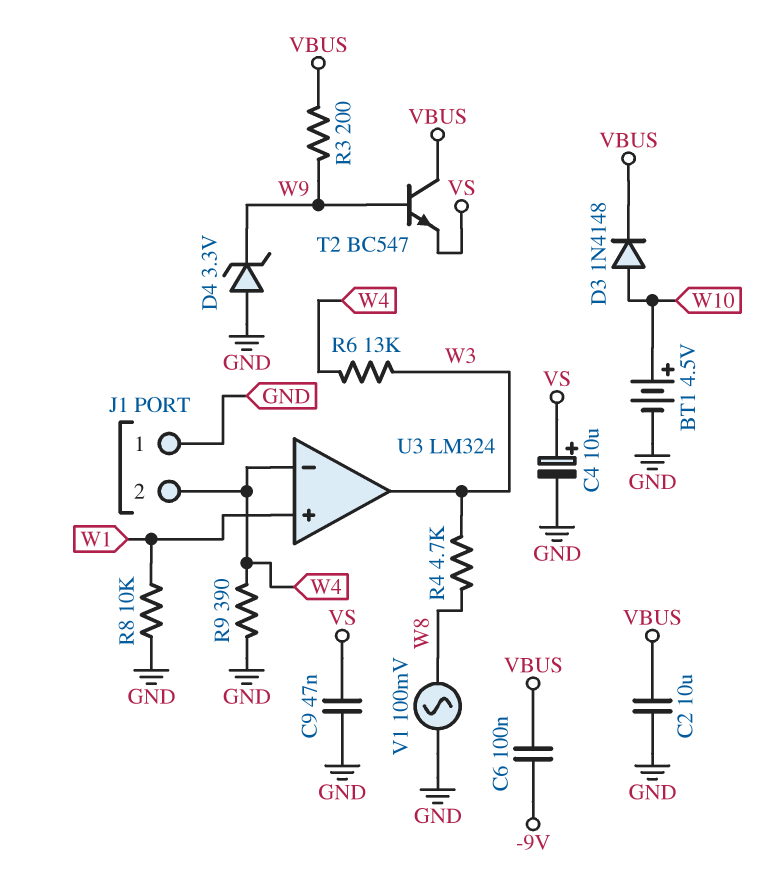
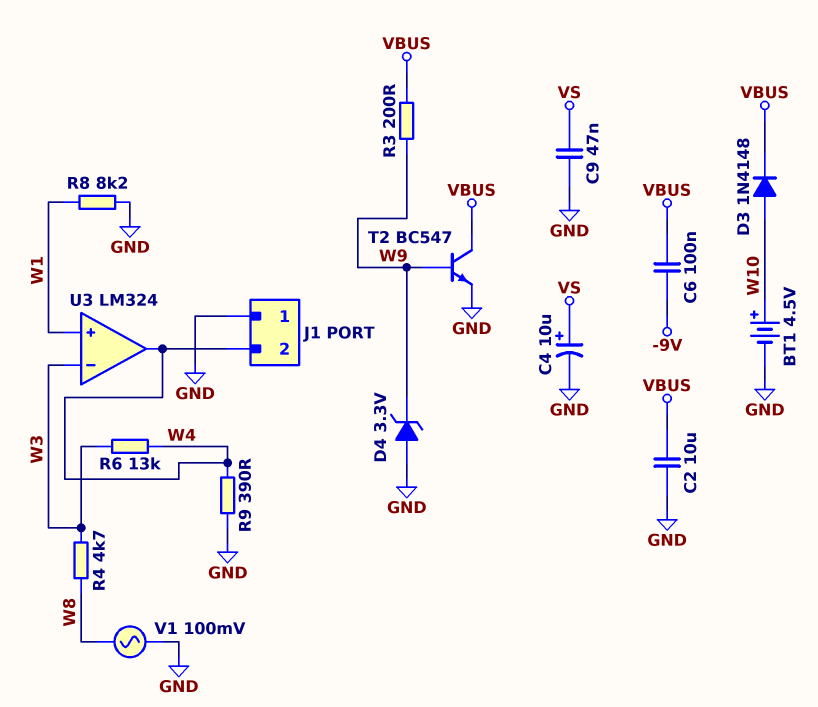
R8: 10k (GND, W1) -> 8.2k (GND, W1)
T2: NPN BC547 (B W9, C VBUS, E VS) -> NPN BC547 (B W9, C VBUS, E GND)
U3 pin in-: W4 -> W3
U3 pin out: W3 -> W4

